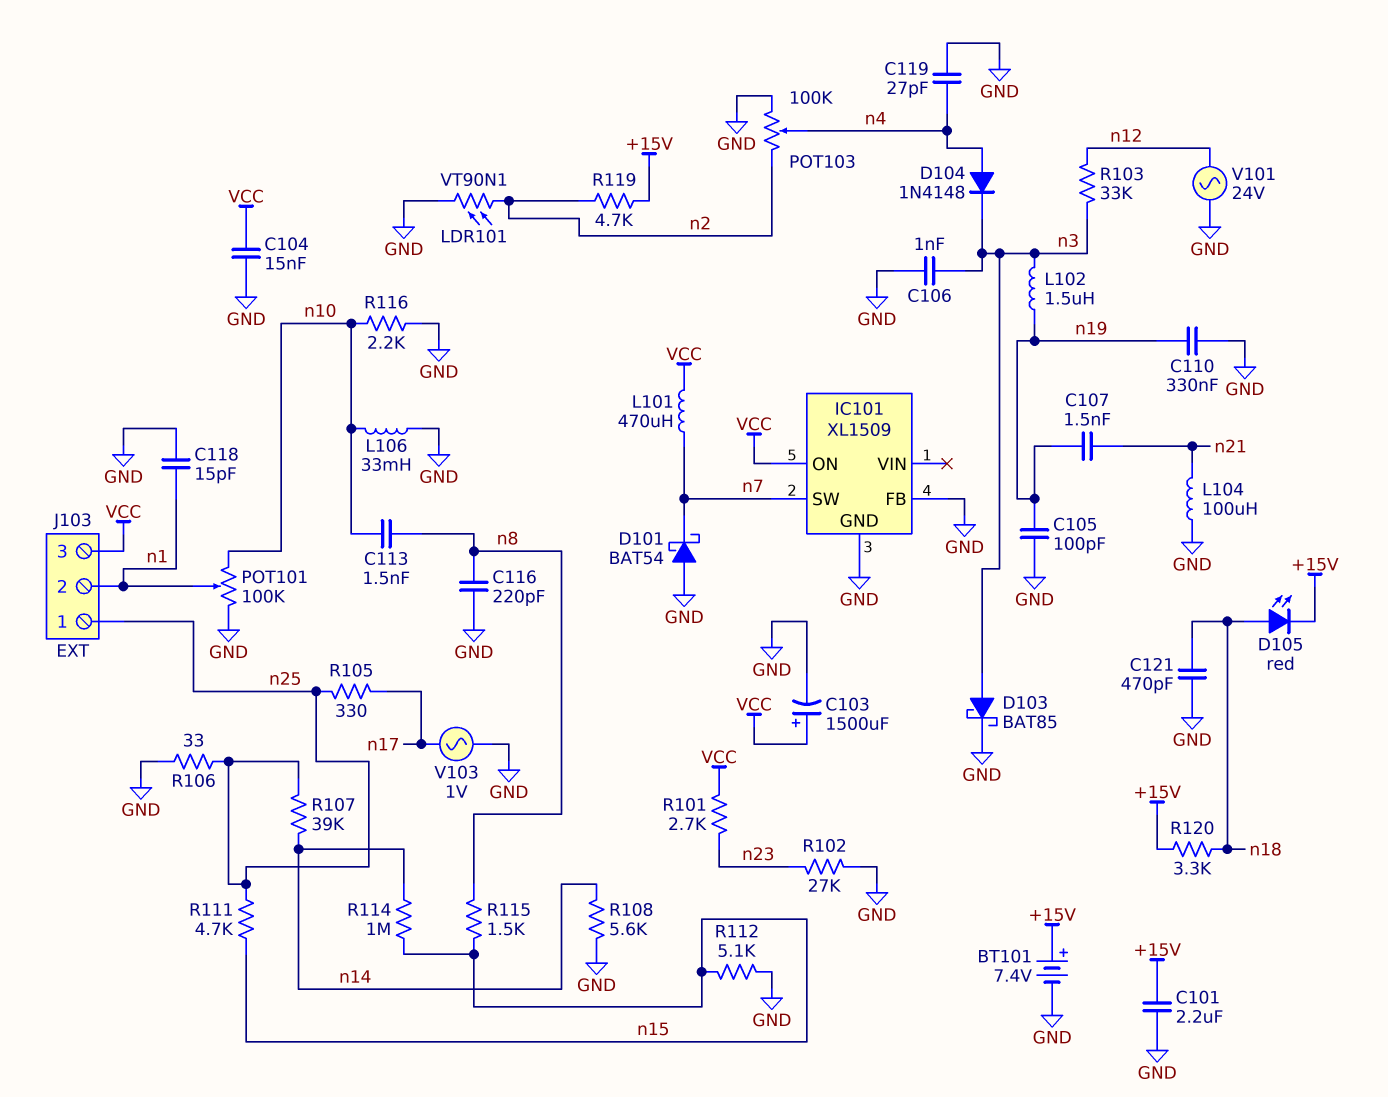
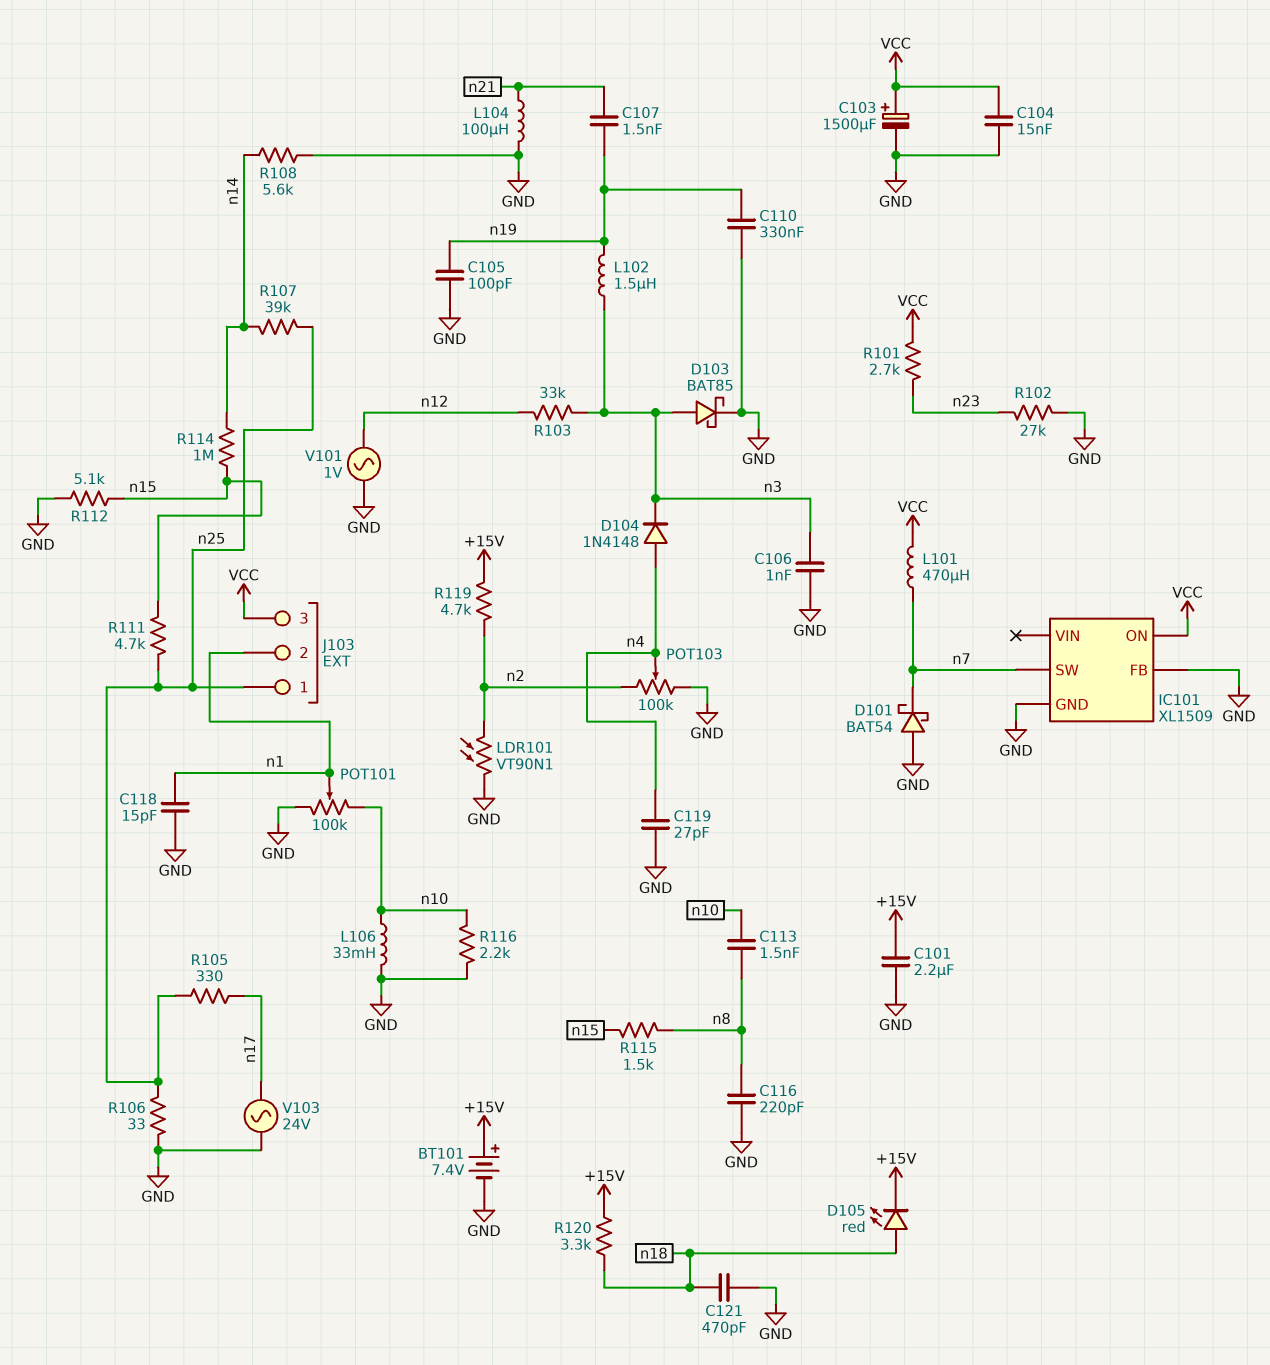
V101: AC 24V (GND, n12) -> AC 1V (GND, n12)
V103: AC 1V (GND, n17) -> AC 24V (GND, n17)

